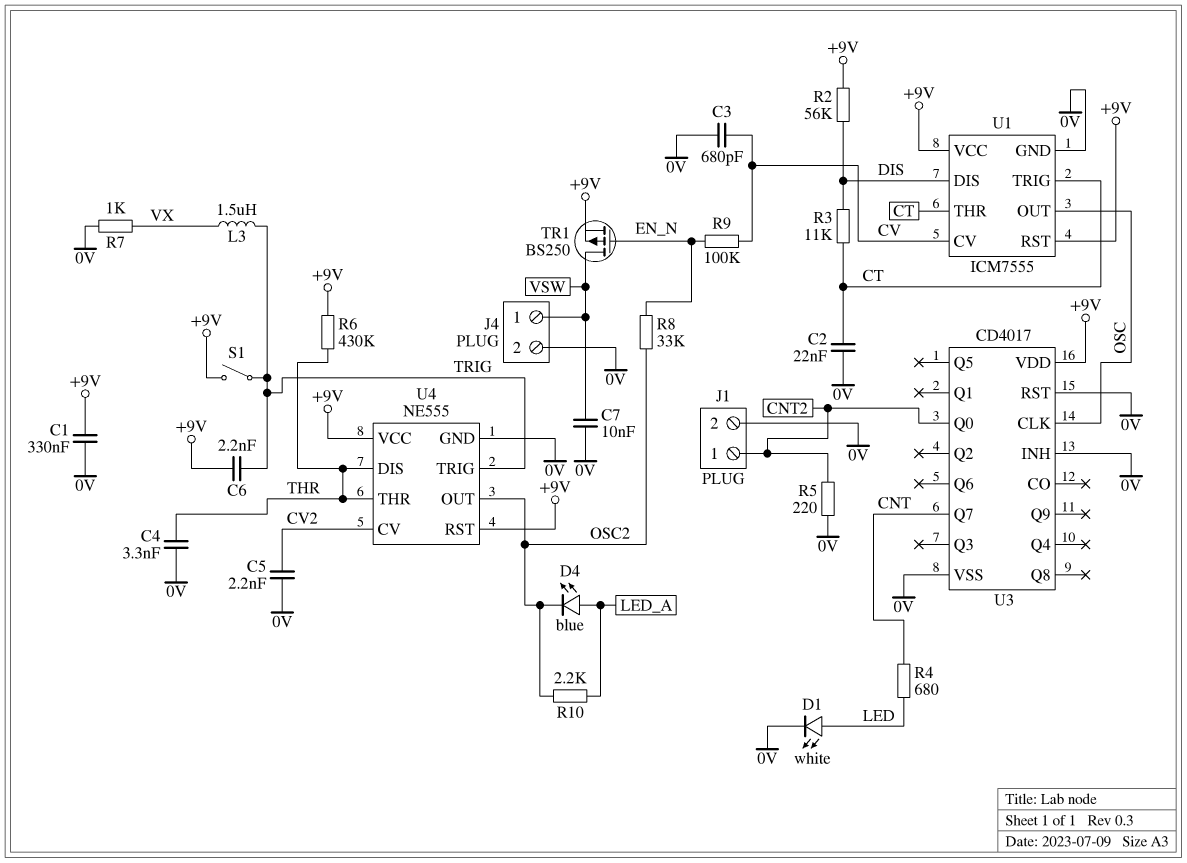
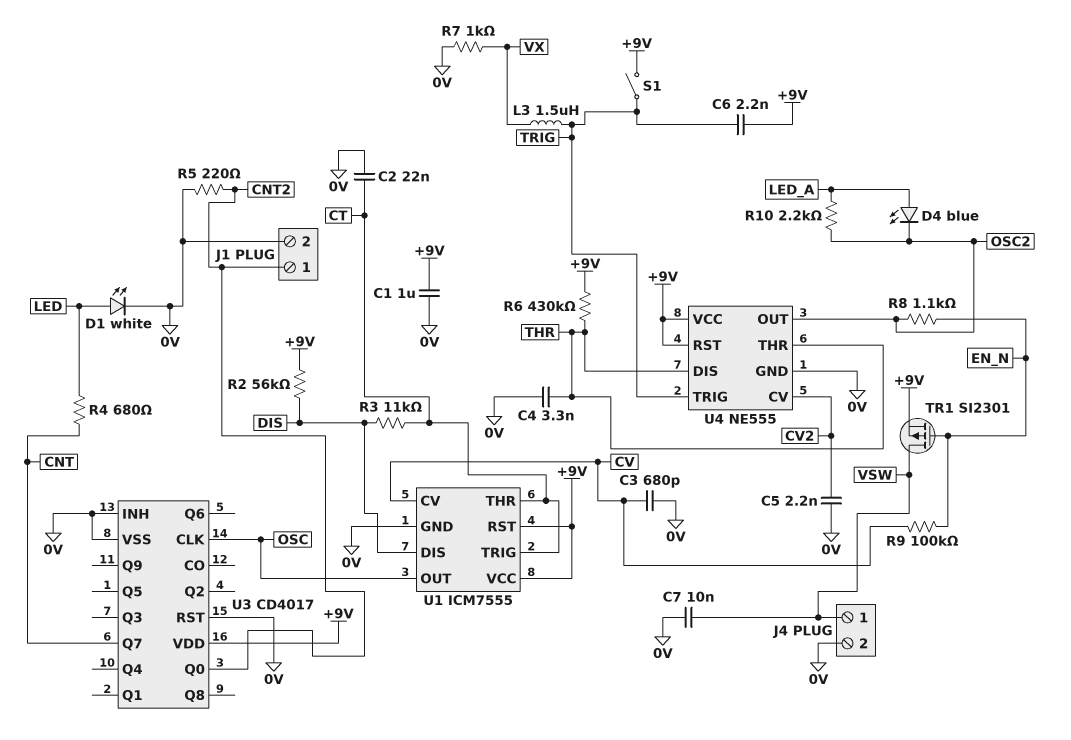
C1: 330nF (+9V, 0V) -> 1uF (+9V, 0V)
R8: 33k (EN_N, OSC2) -> 1.1k (EN_N, OSC2)
TR1: PMOS BS250 (G EN_N, D VSW, S +9V) -> PMOS SI2301 (G EN_N, D VSW, S +9V)

